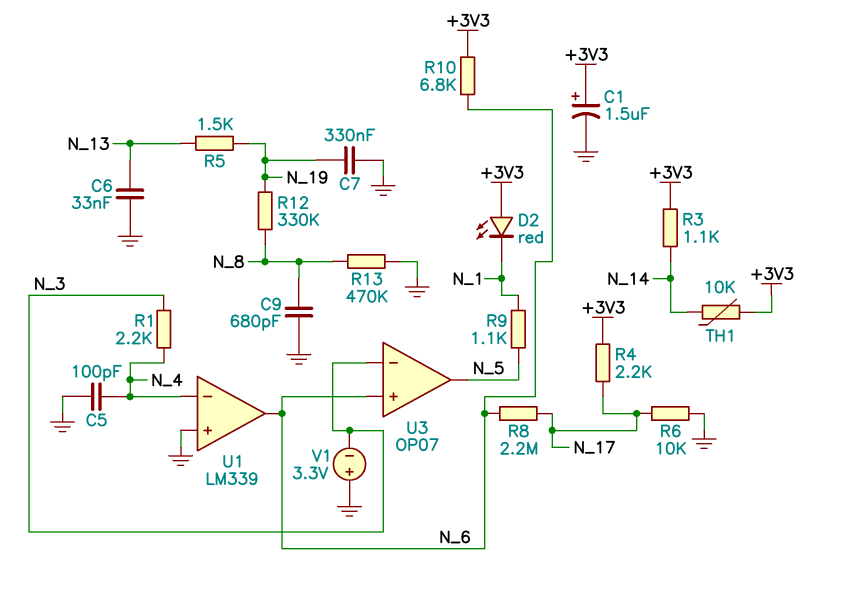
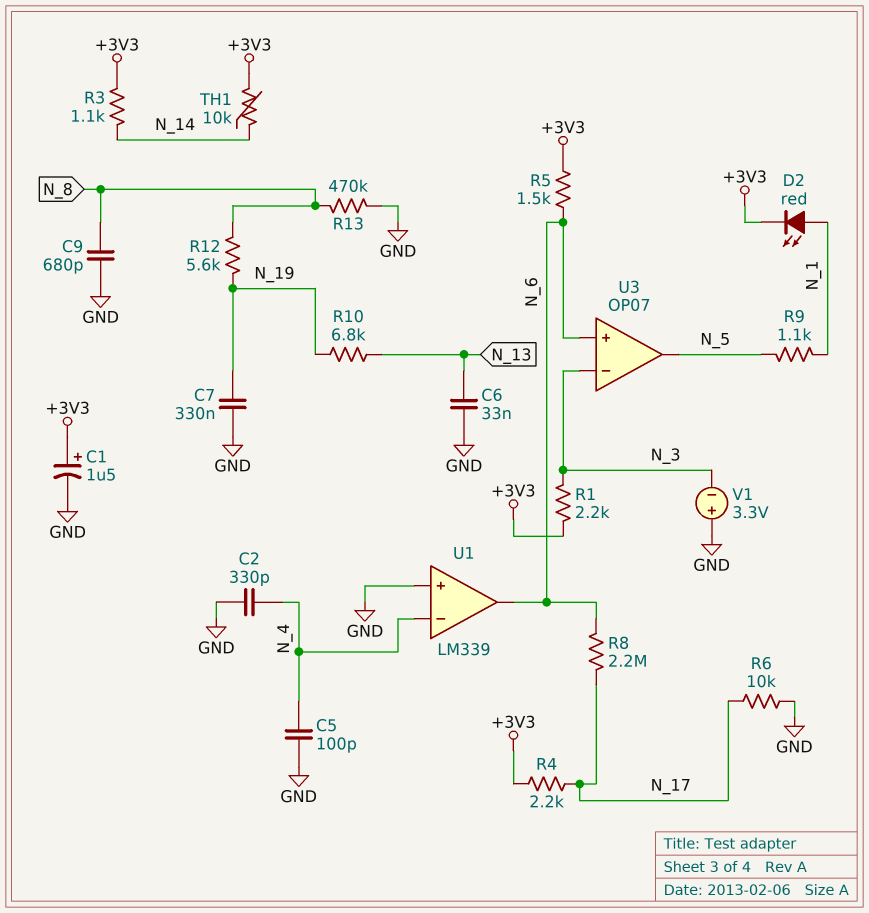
C2: none -> 330pF (GND, N_4)
D2: LED red (A +3V3, K N_1) -> LED red (A N_1, K +3V3)
R1: 2.2k (N_3, N_4) -> 2.2k (+3V3, N_3)
R5: 1.5k (N_13, N_19) -> 1.5k (+3V3, N_6)
R10: 6.8k (+3V3, N_6) -> 6.8k (N_13, N_19)
R12: 330k (N_8, N_19) -> 5.6k (N_8, N_19)

